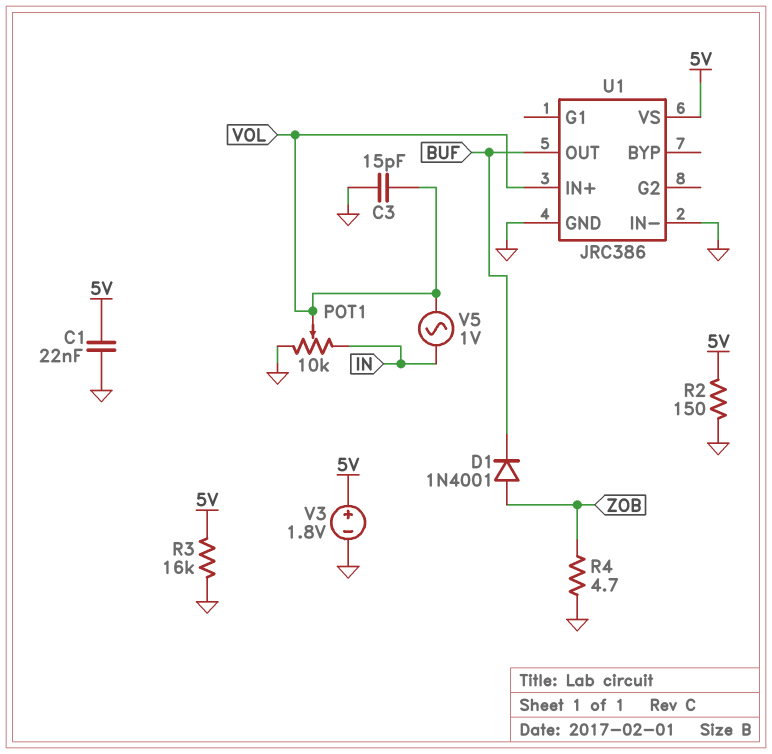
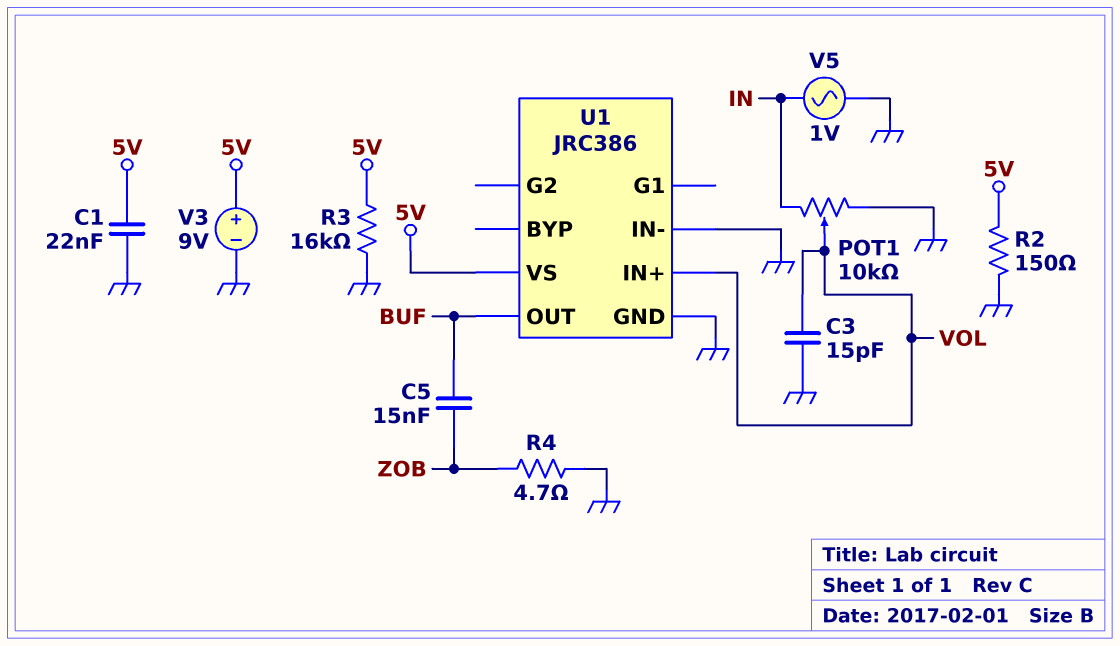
C5: none -> 15nF (BUF, ZOB)
D1: diode 1N4001 (A ZOB, K BUF) -> none
V3: 1.8V (plus 5V, minus GND) -> 9V (plus 5V, minus GND)
V5: AC 1V (IN, VOL) -> AC 1V (GND, IN)

